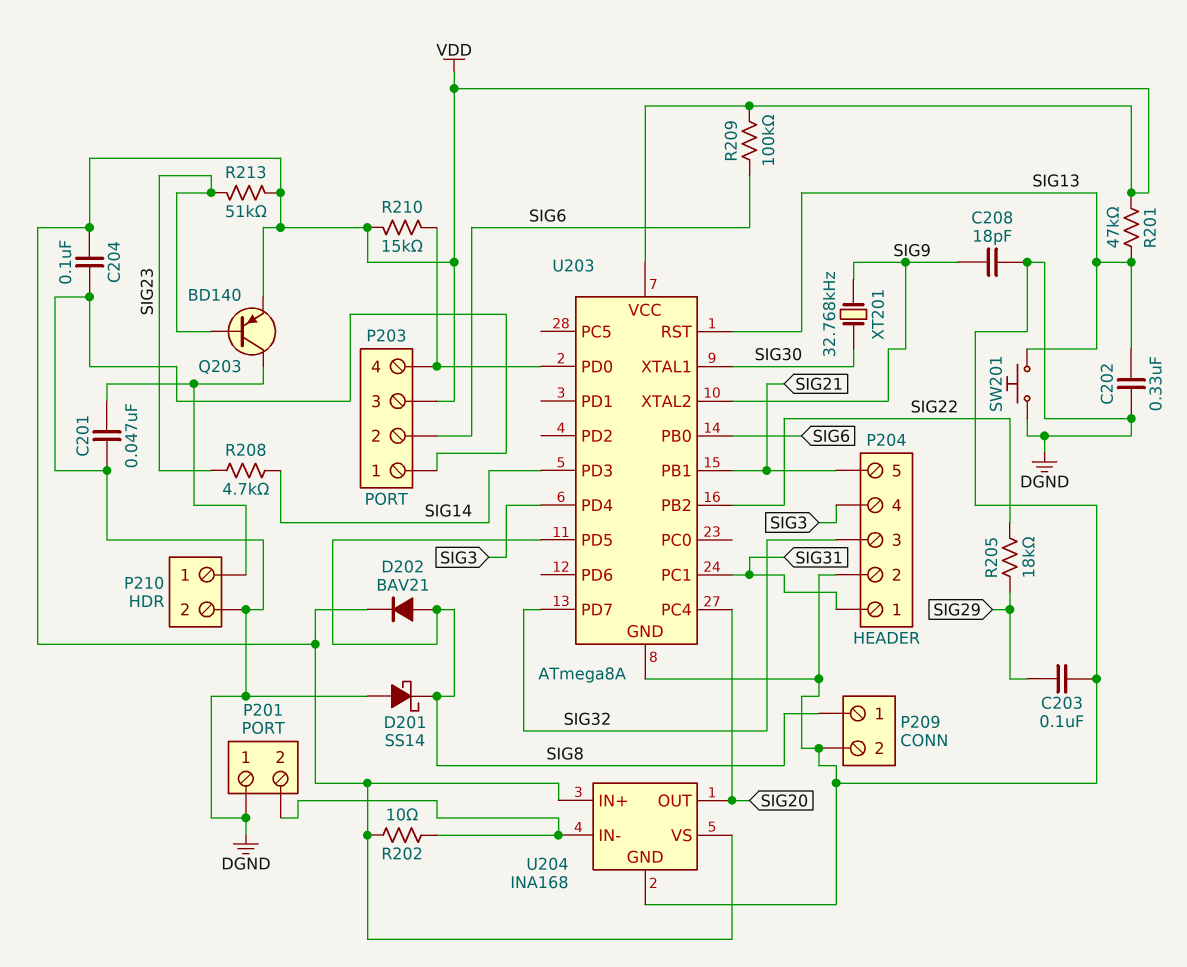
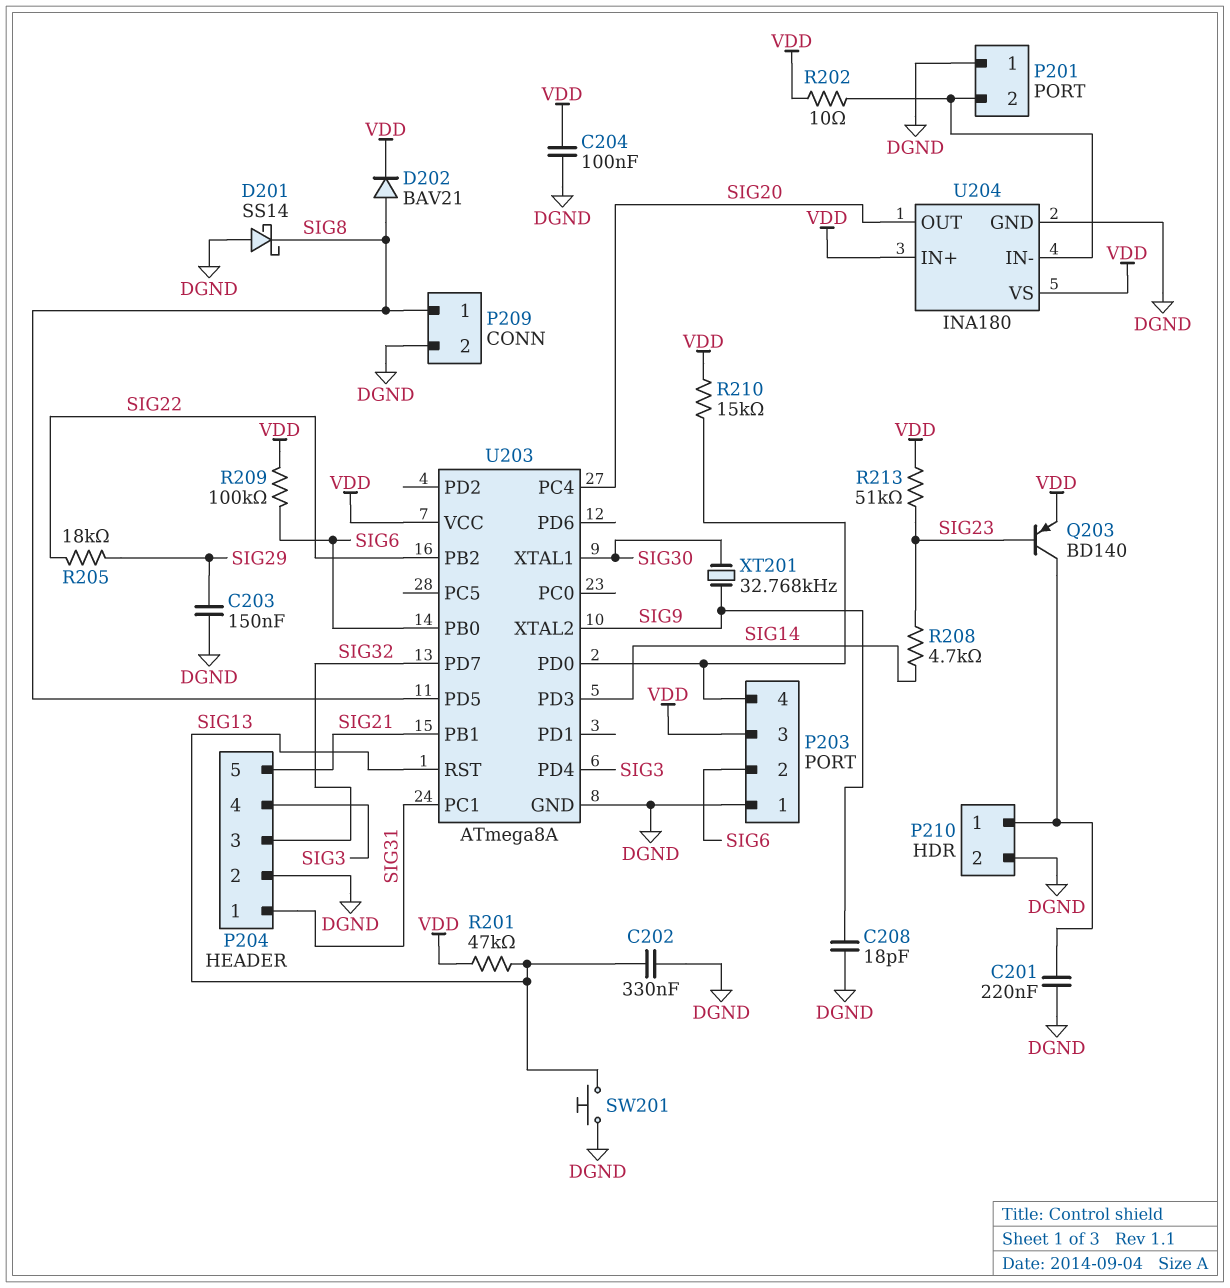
C201: 47nF (DGND, P210/1) -> 220nF (DGND, P210/1)
C203: 100nF (DGND, SIG29) -> 150nF (DGND, SIG29)
U204: INA168 -> INA180

